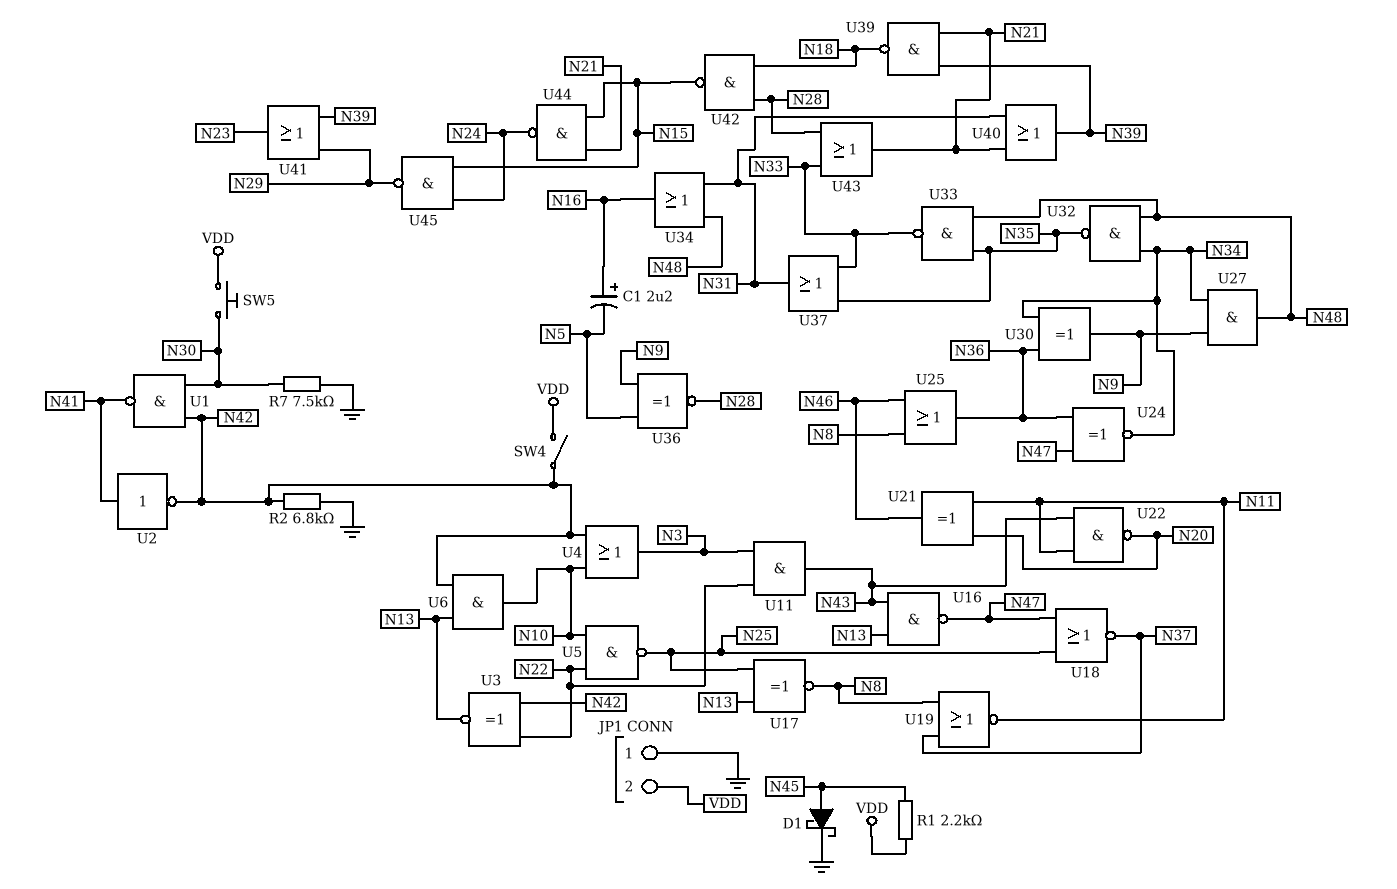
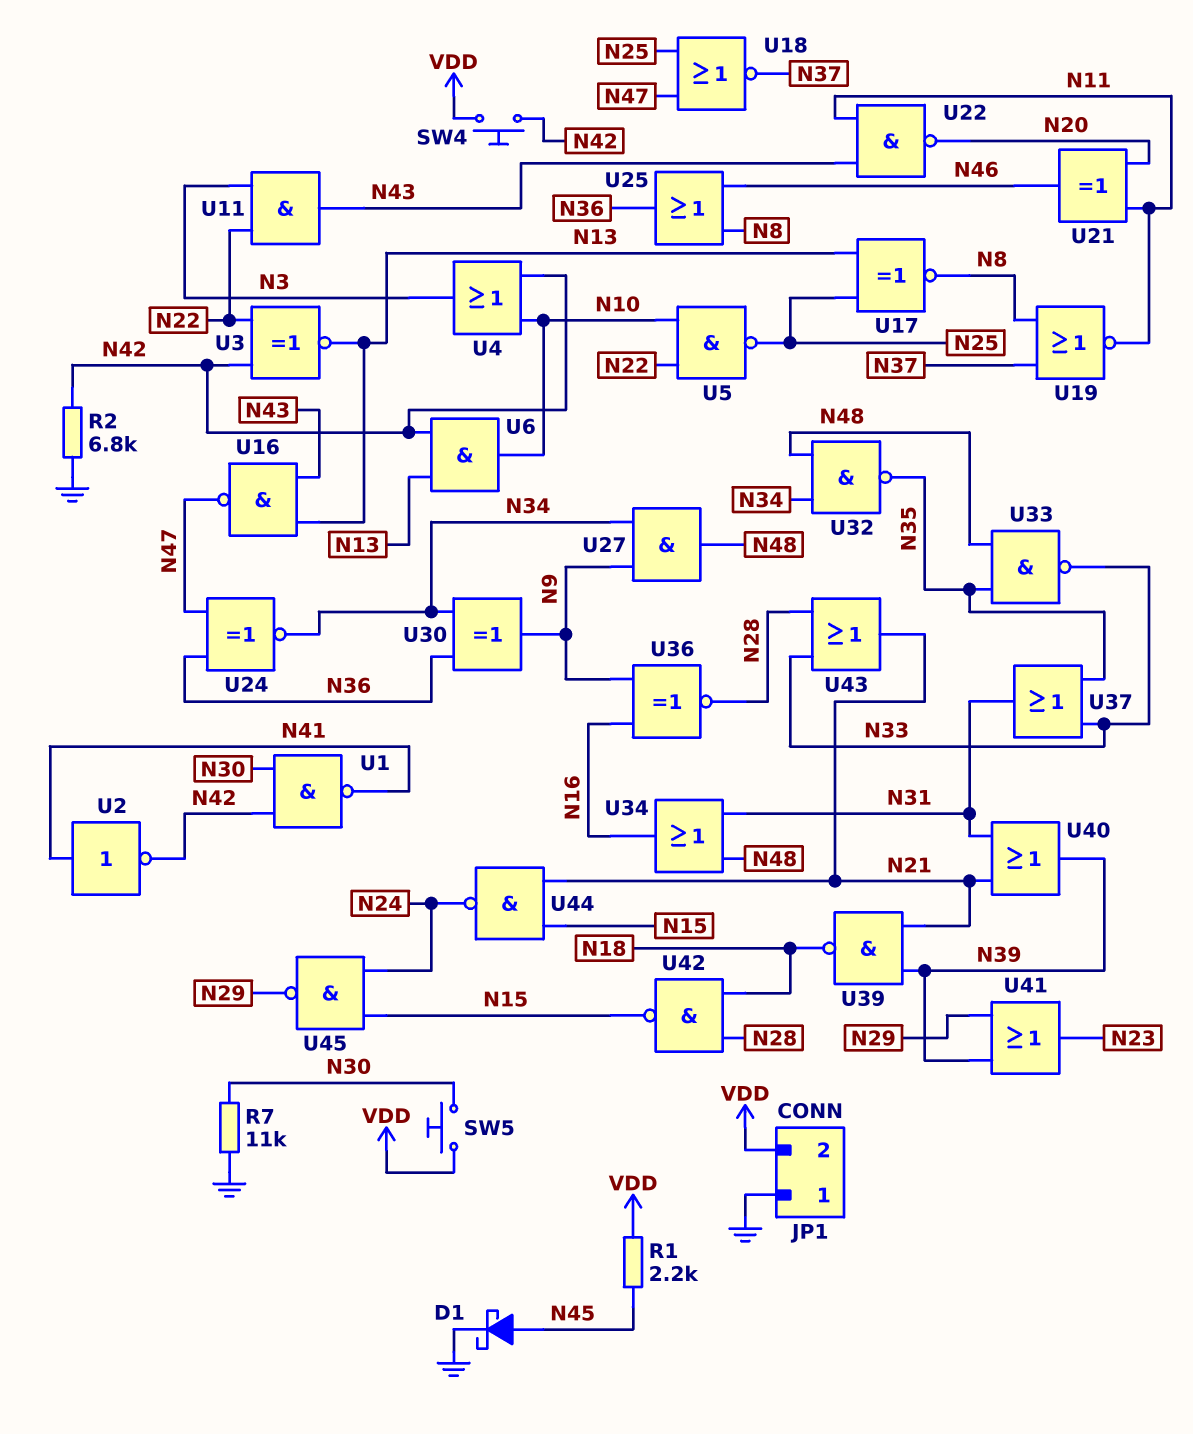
C1: 2.2uF (plus N16, minus N5) -> none
R7: 7.5k (GND, N30) -> 11k (GND, N30)
SW4: switch (N42, VDD) -> button (N42, VDD)
U36: XNOR (in N5, in N9, out N28) -> XNOR (in N9, in N16, out N28)

